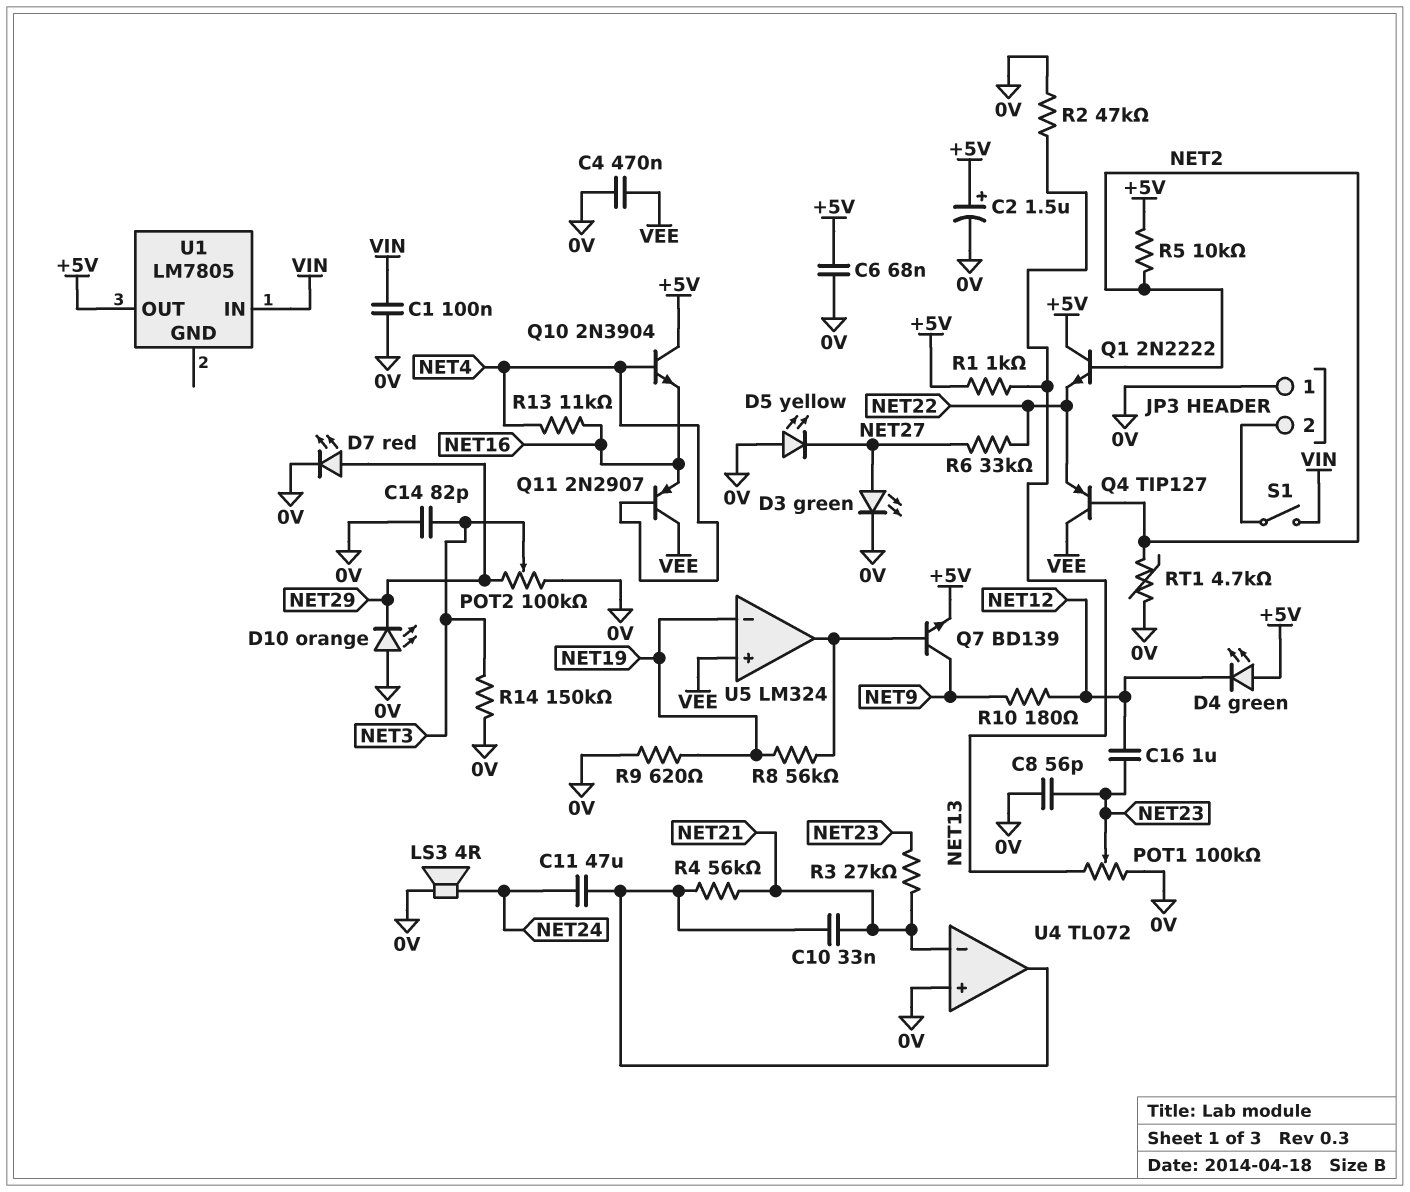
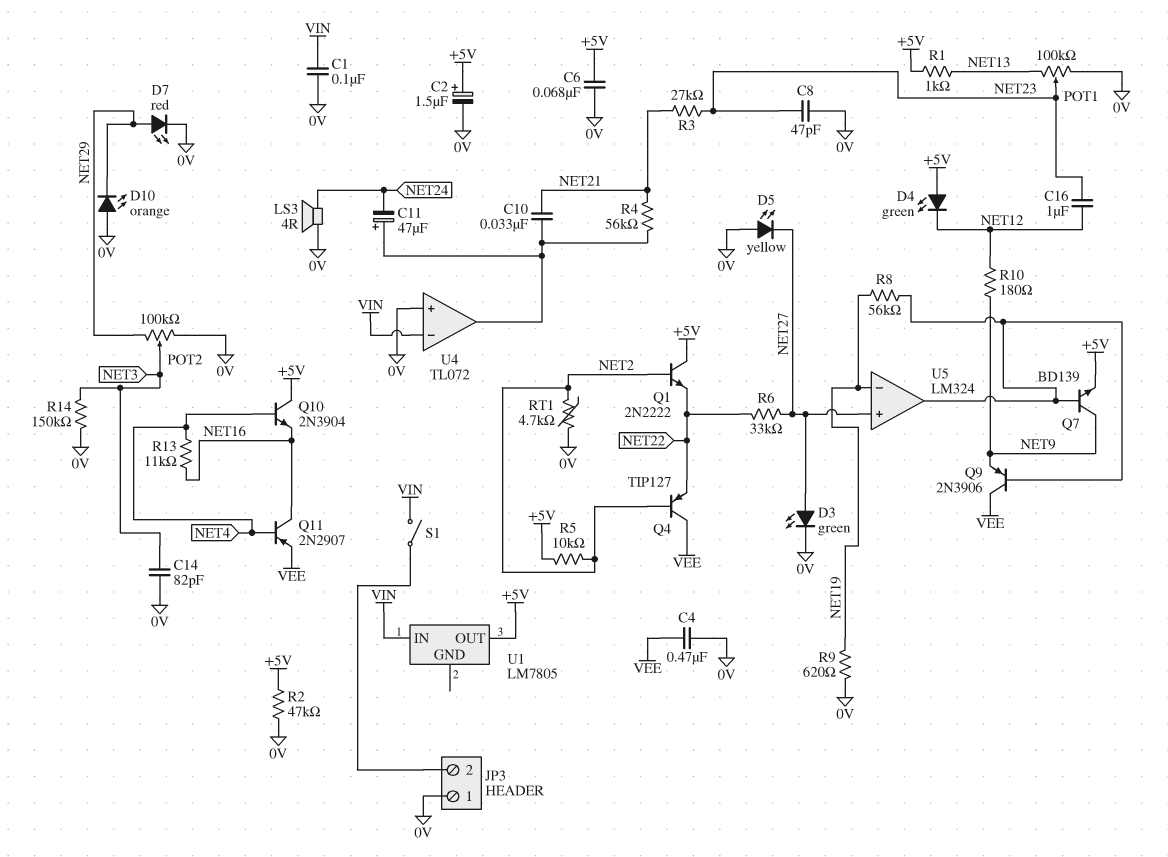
C8: 56pF (0V, NET23) -> 47pF (0V, NET23)
C11: 47uF (NET24, U4/out) -> 47uF (plus U4/out, minus NET24)
Q9: none -> PNP 2N3906 (B U5/out, C VEE, E NET9)
Q11: PNP 2N2907 (B NET4, C VEE, E NET16) -> PNP 2N2907 (B NET4, C NET16, E VEE)
R2: 47k (0V, NET13) -> 47k (+5V, 0V)
U4 pin in-: NET21 -> VIN
U5 pin in+: VEE -> NET27

